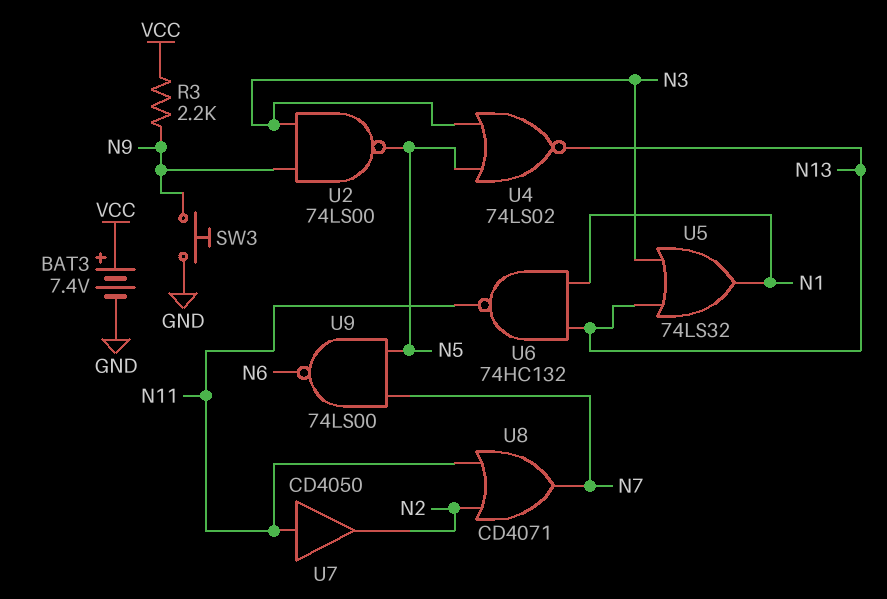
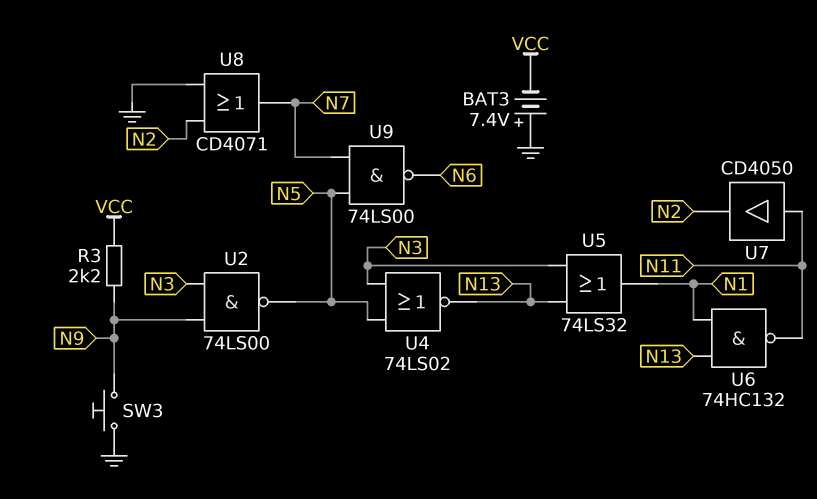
BAT3: 7.4V (plus VCC, minus GND) -> 7.4V (plus GND, minus VCC)
U8: OR CD4071 (in N2, in N11, out N7) -> OR CD4071 (in GND, in N2, out N7)

